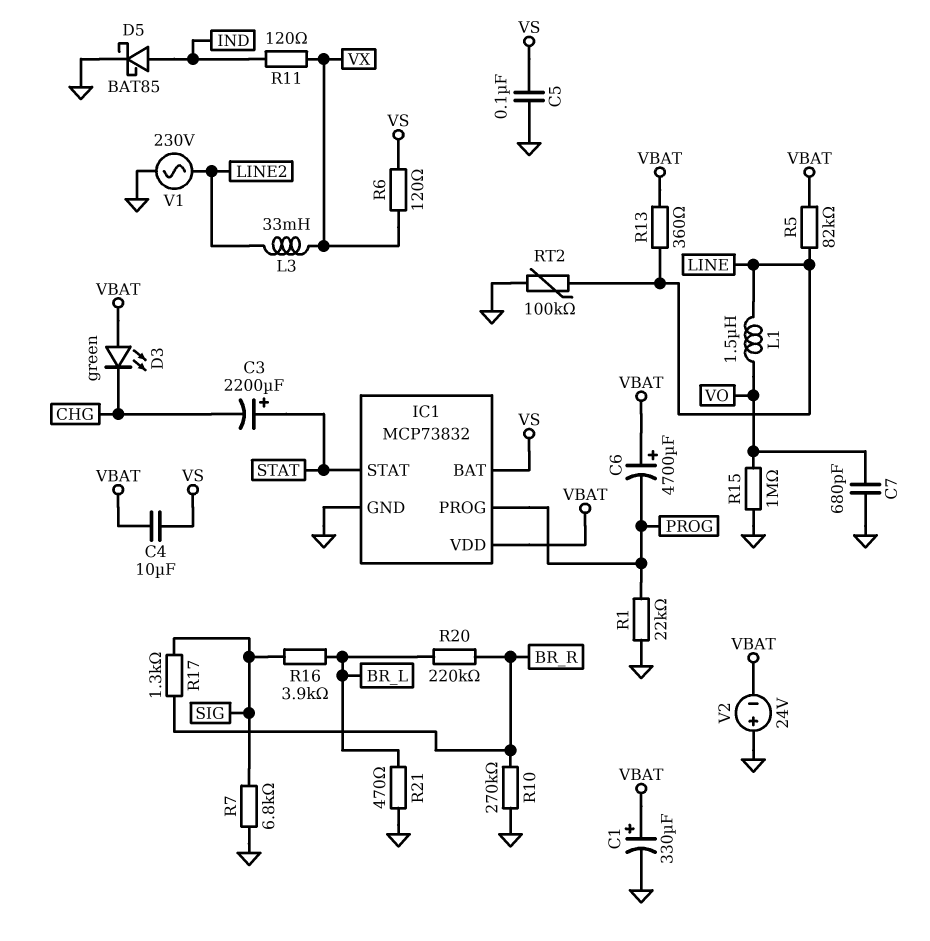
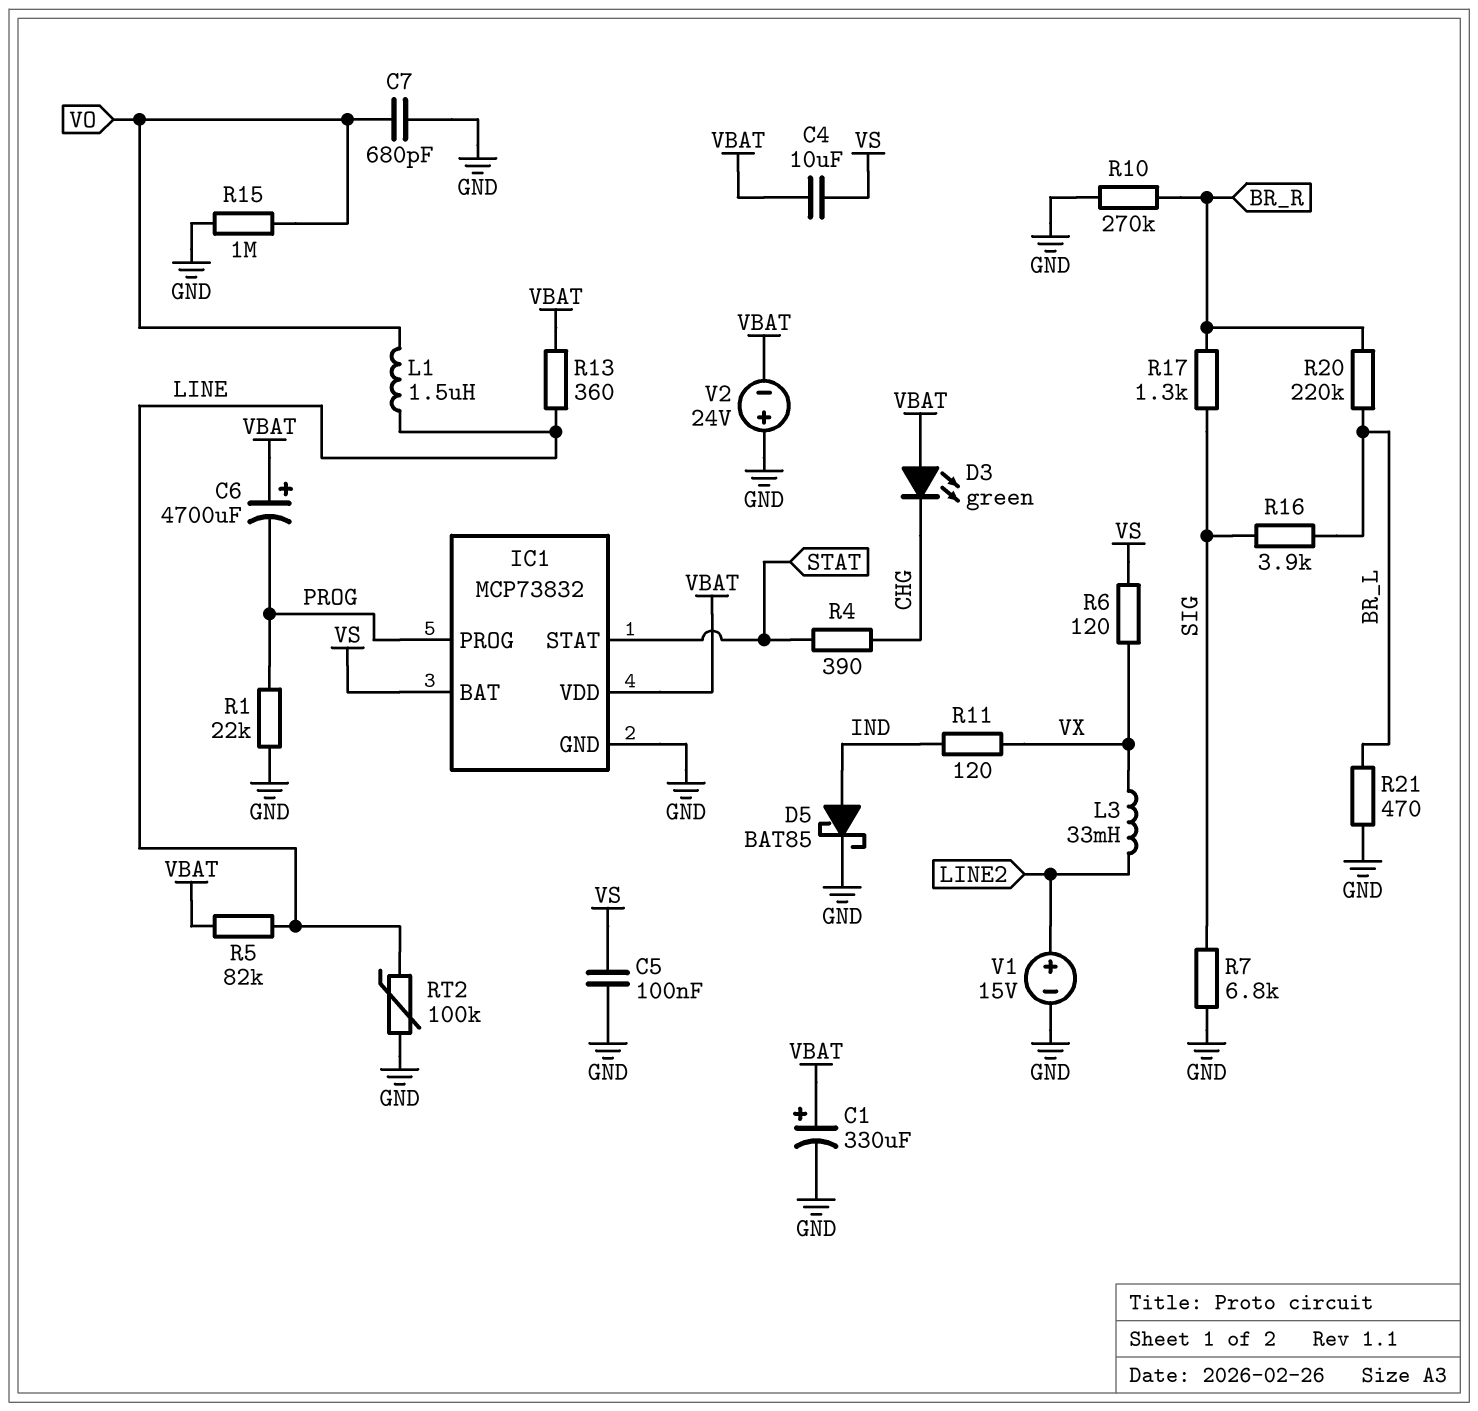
C3: 2200uF (plus STAT, minus CHG) -> none
R4: none -> 390 (CHG, STAT)
V1: AC 230V (GND, LINE2) -> 15V (plus LINE2, minus GND)

